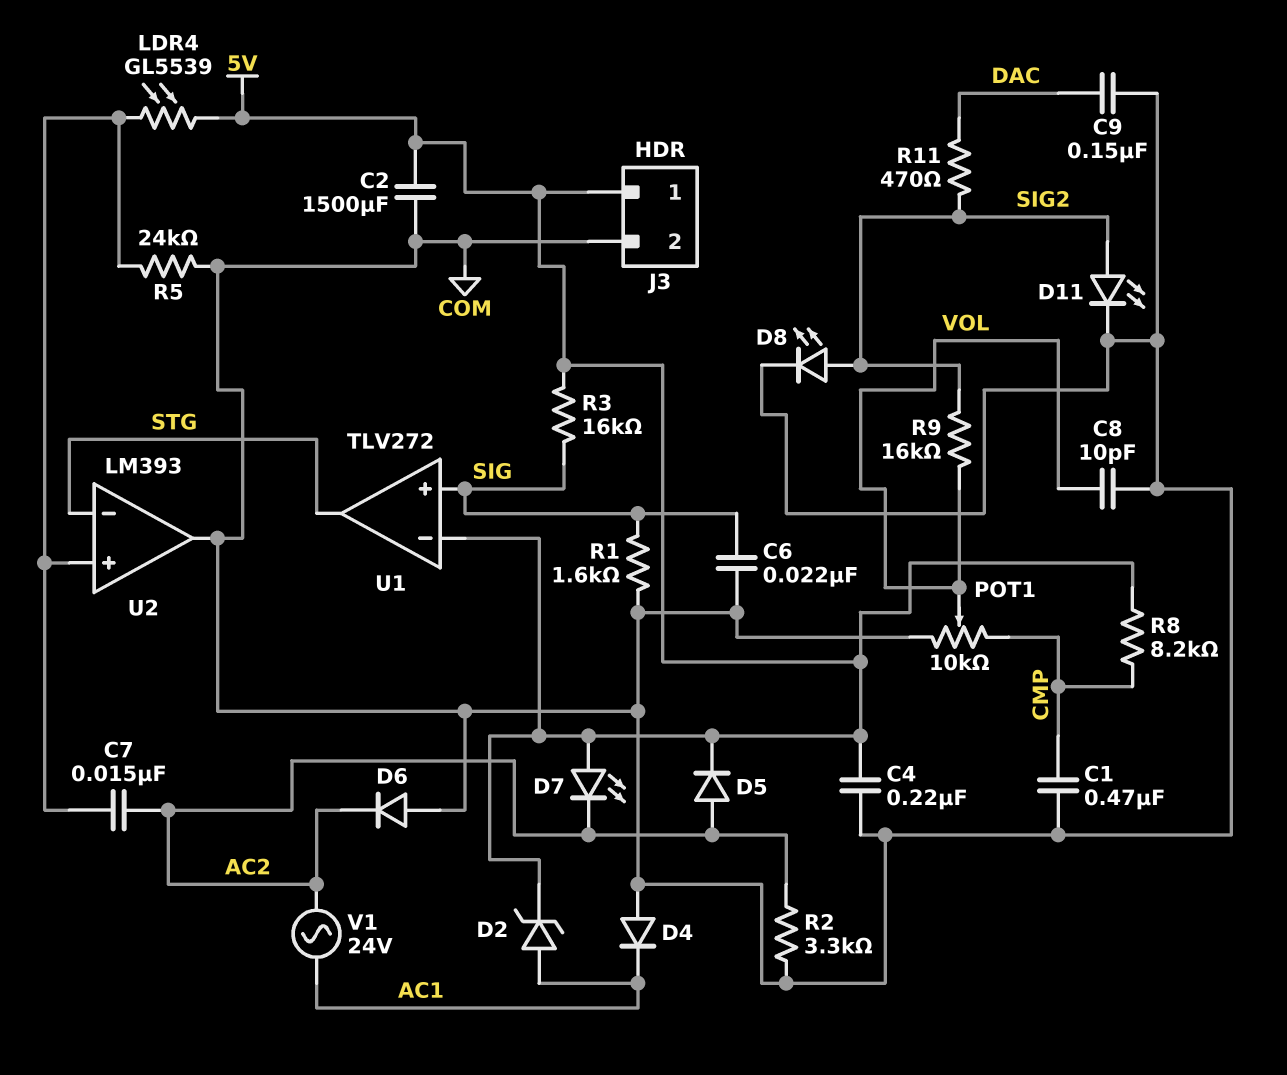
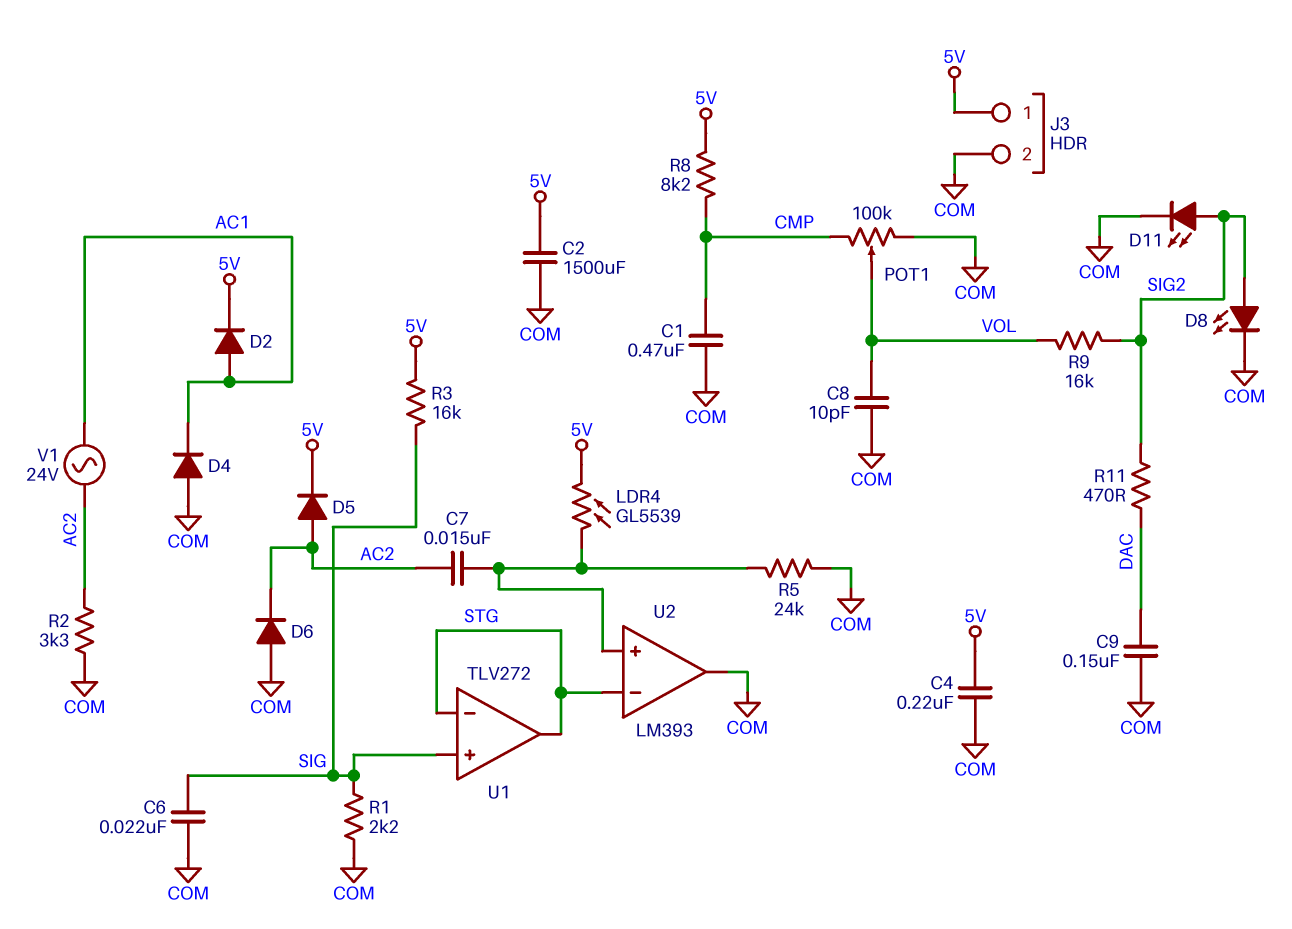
D2: zener (A AC1, K 5V) -> diode (A AC1, K 5V)
D7: LED (A 5V, K AC2) -> none
POT1: 10k (CMP, COM, wiper VOL) -> 100k (CMP, COM, wiper VOL)
R1: 1.6k (COM, SIG) -> 2.2k (COM, SIG)
U1 pin in-: 5V -> STG

